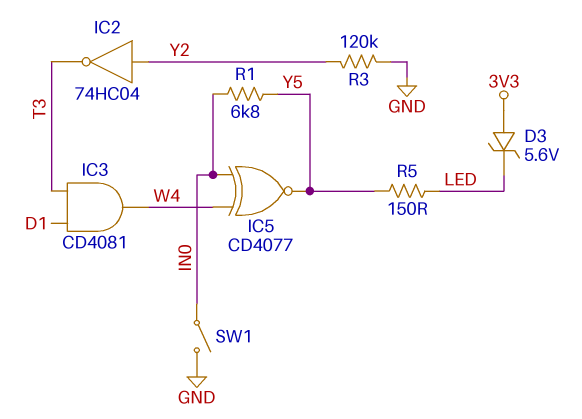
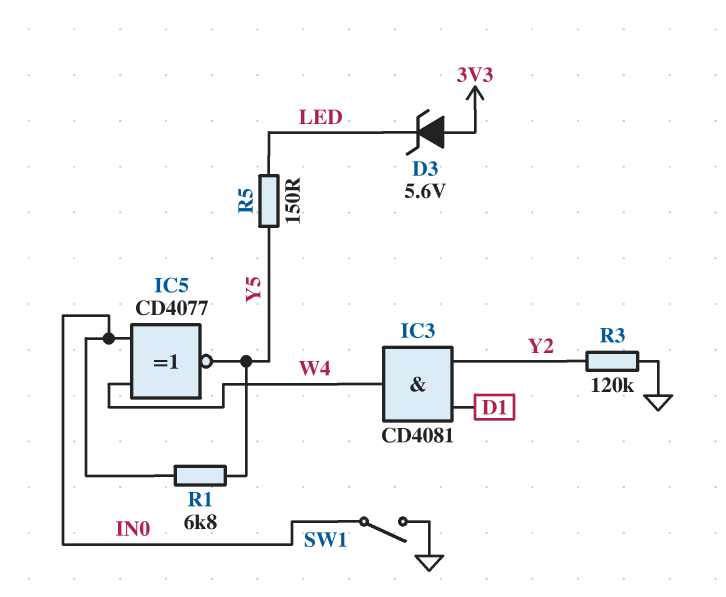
IC2: NOT 74HC04 (in Y2, out T3) -> none
IC3: AND CD4081 (in D1, in T3, out W4) -> AND CD4081 (in D1, in Y2, out W4)

